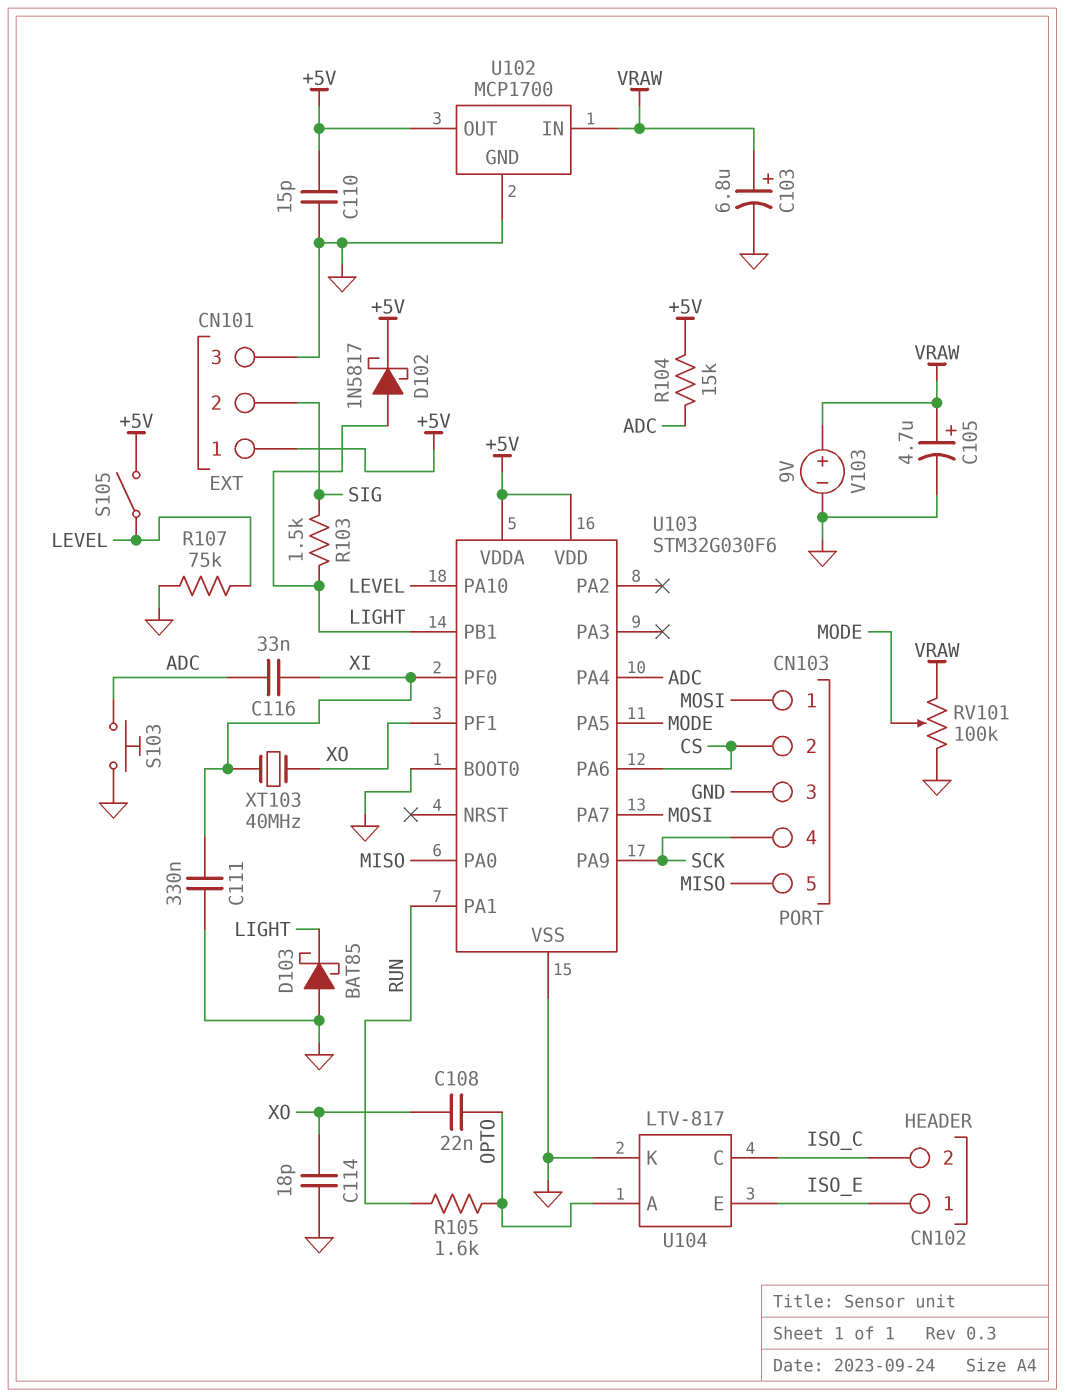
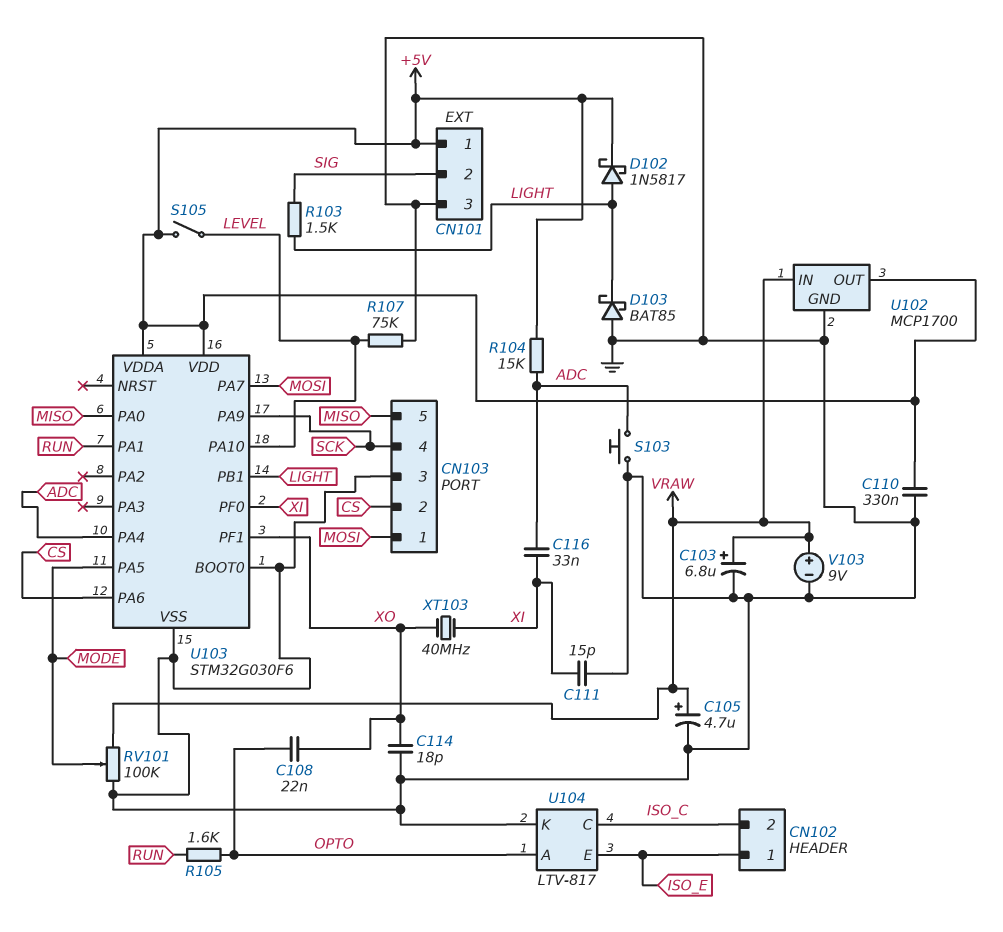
C110: 15pF (+5V, GND) -> 330nF (+5V, GND)
C111: 330nF (GND, XI) -> 15pF (GND, XI)

